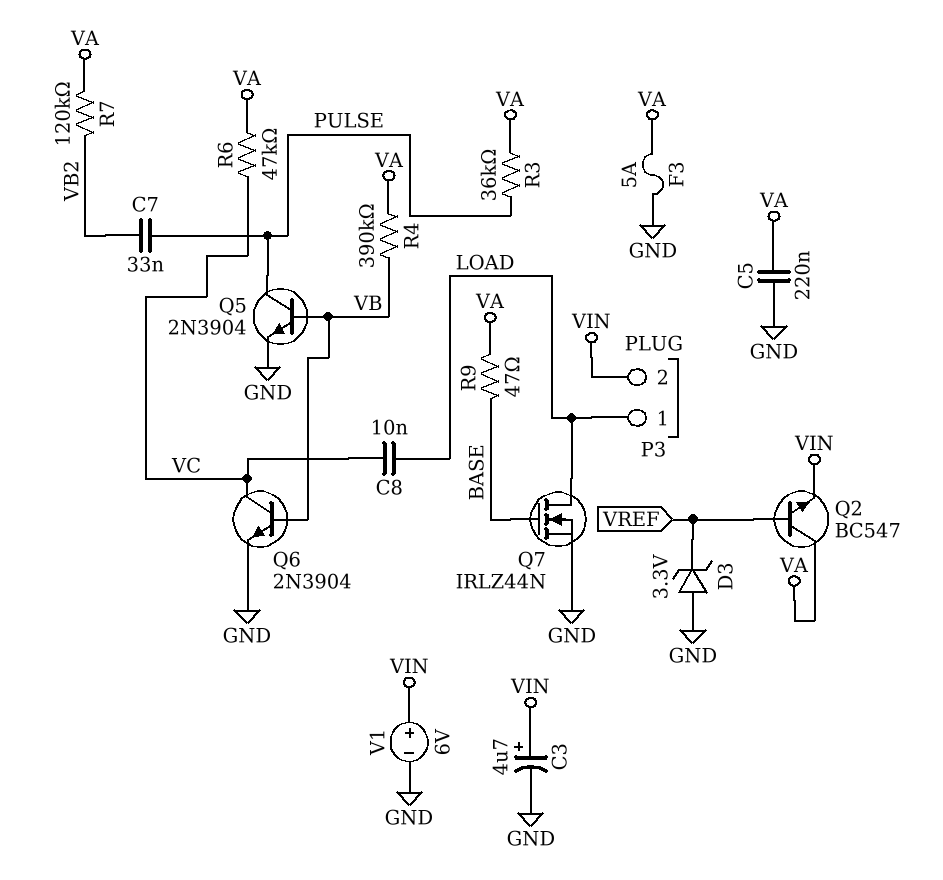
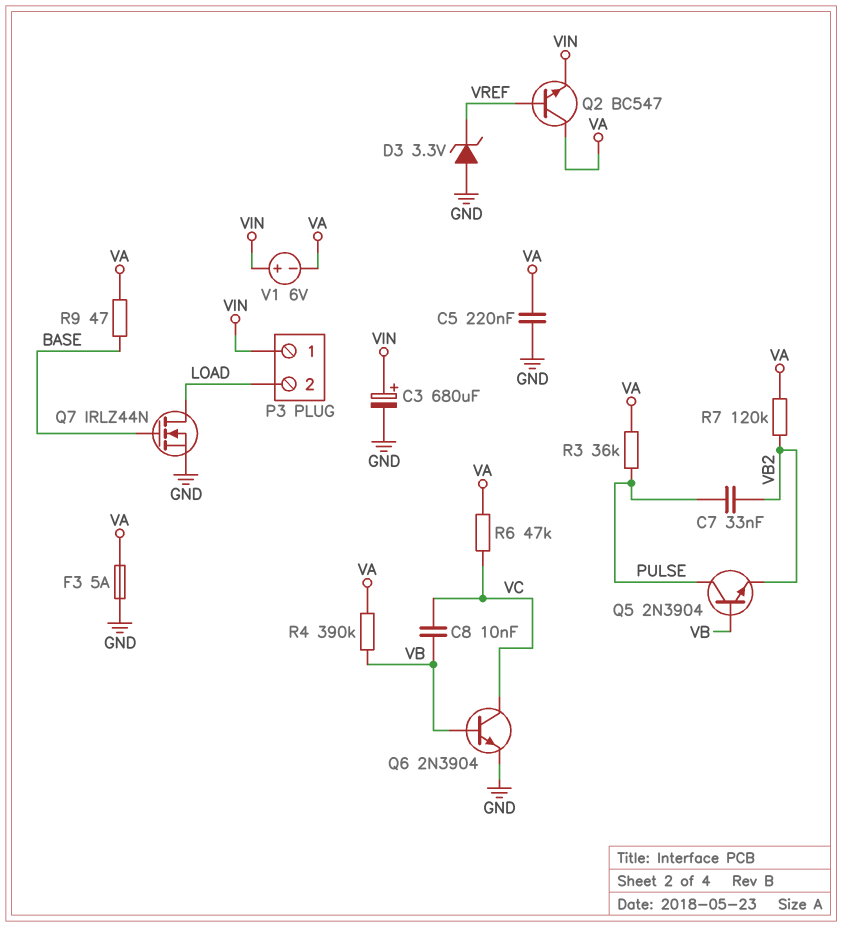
C3: 4.7uF (plus VIN, minus GND) -> 680uF (plus VIN, minus GND)
C8: 10nF (LOAD, VC) -> 10nF (VB, VC)
P3 pin 1: LOAD -> VIN
P3 pin 2: VIN -> LOAD
Q5: NPN 2N3904 (B VB, C PULSE, E GND) -> NPN 2N3904 (B VB, C PULSE, E VB2)
V1: 6V (plus VIN, minus GND) -> 6V (plus VIN, minus VA)

